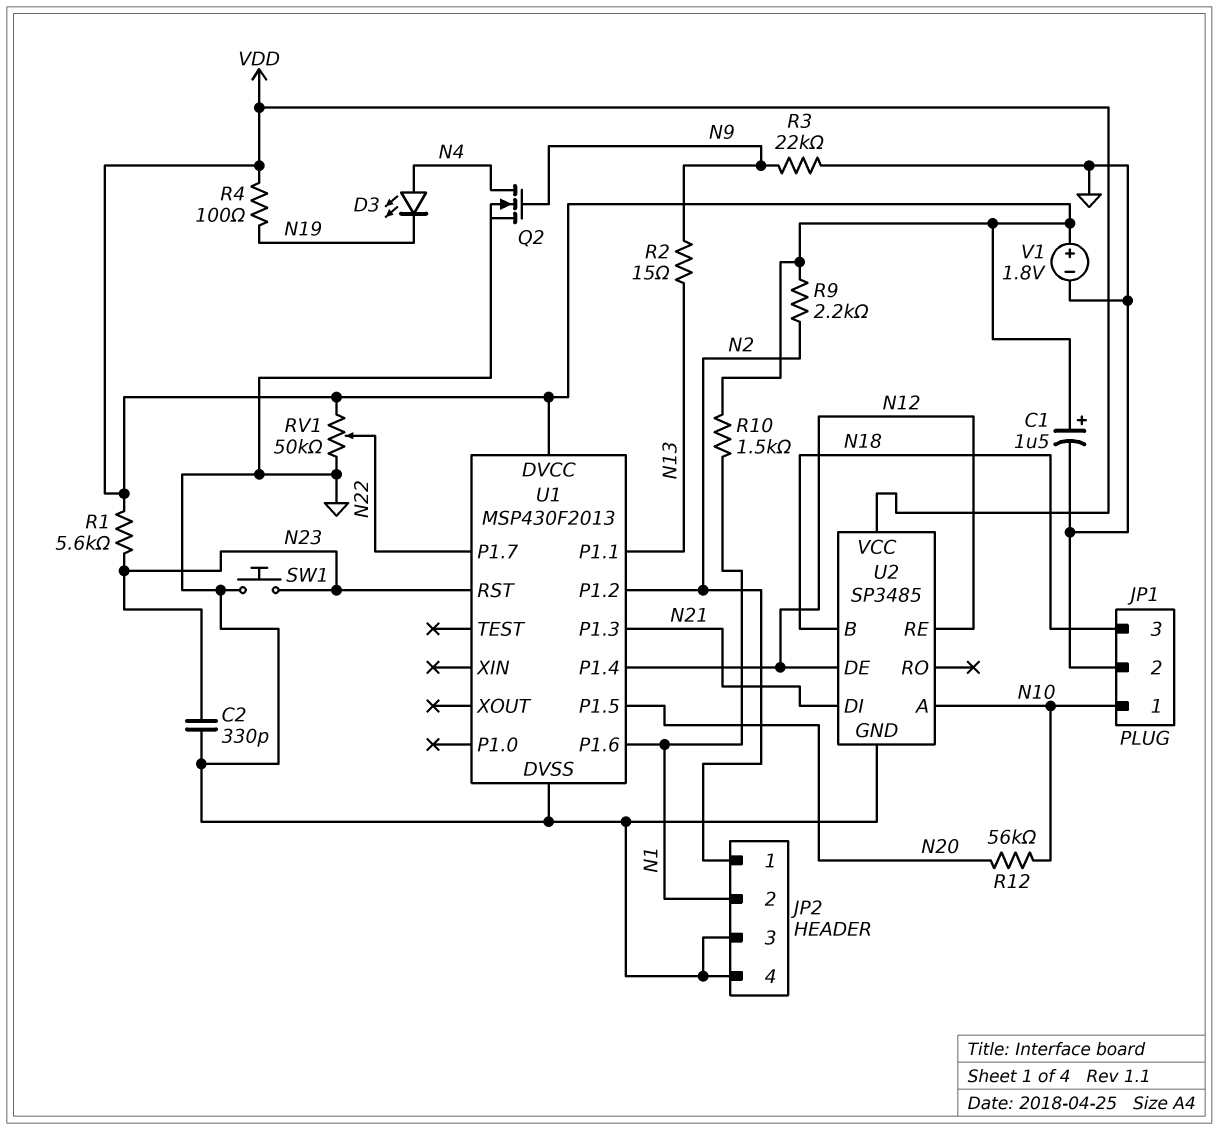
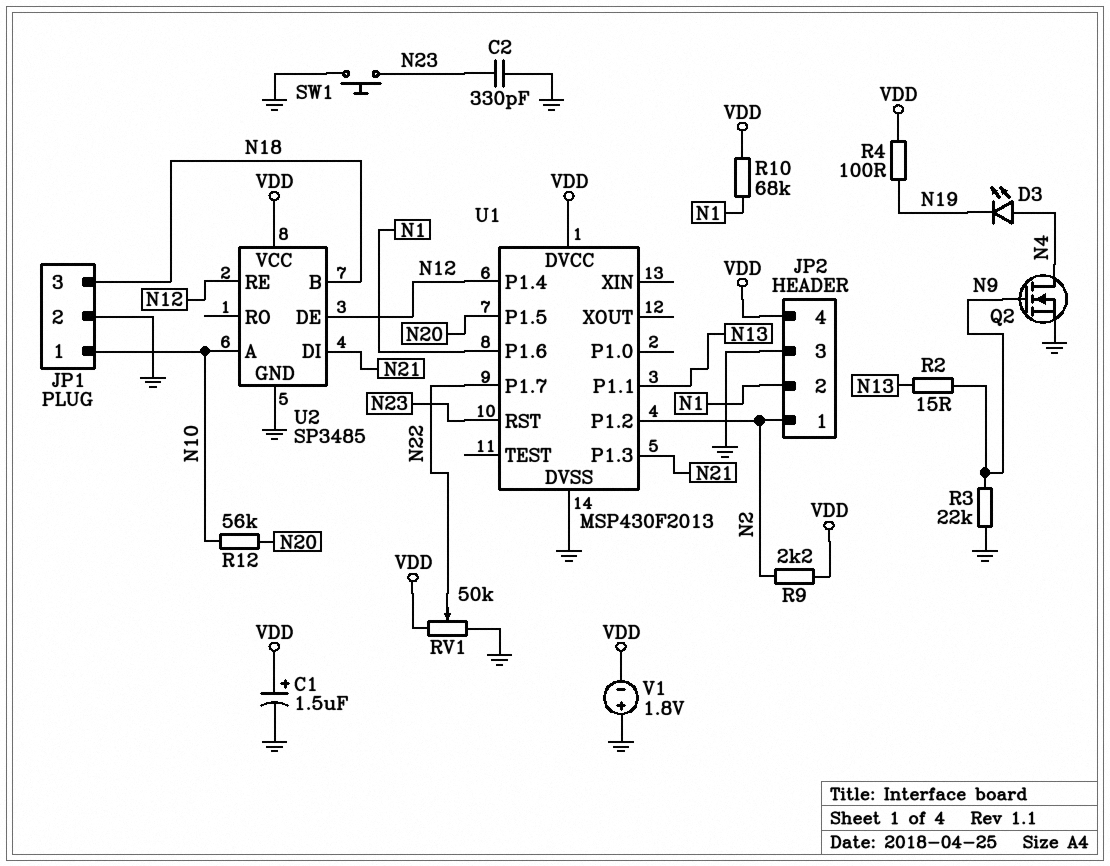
JP2 pin 4: GND -> VDD
R1: 5.6k (N23, VDD) -> none
R10: 1.5k (N1, VDD) -> 68k (N1, VDD)
V1: 1.8V (plus VDD, minus GND) -> 1.8V (plus GND, minus VDD)

